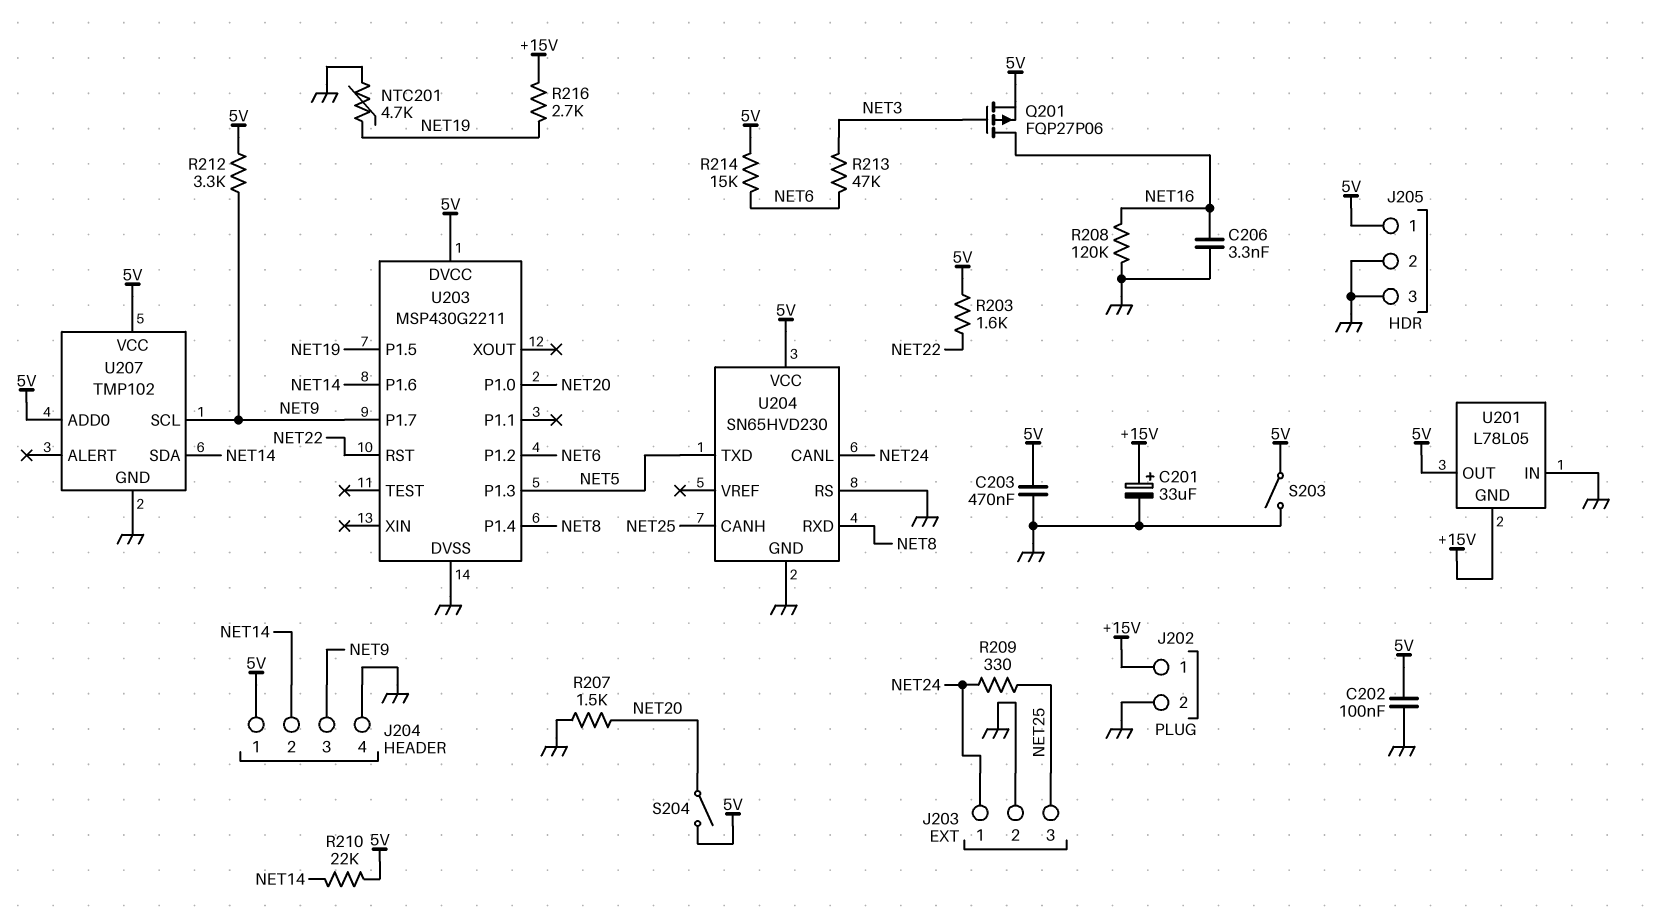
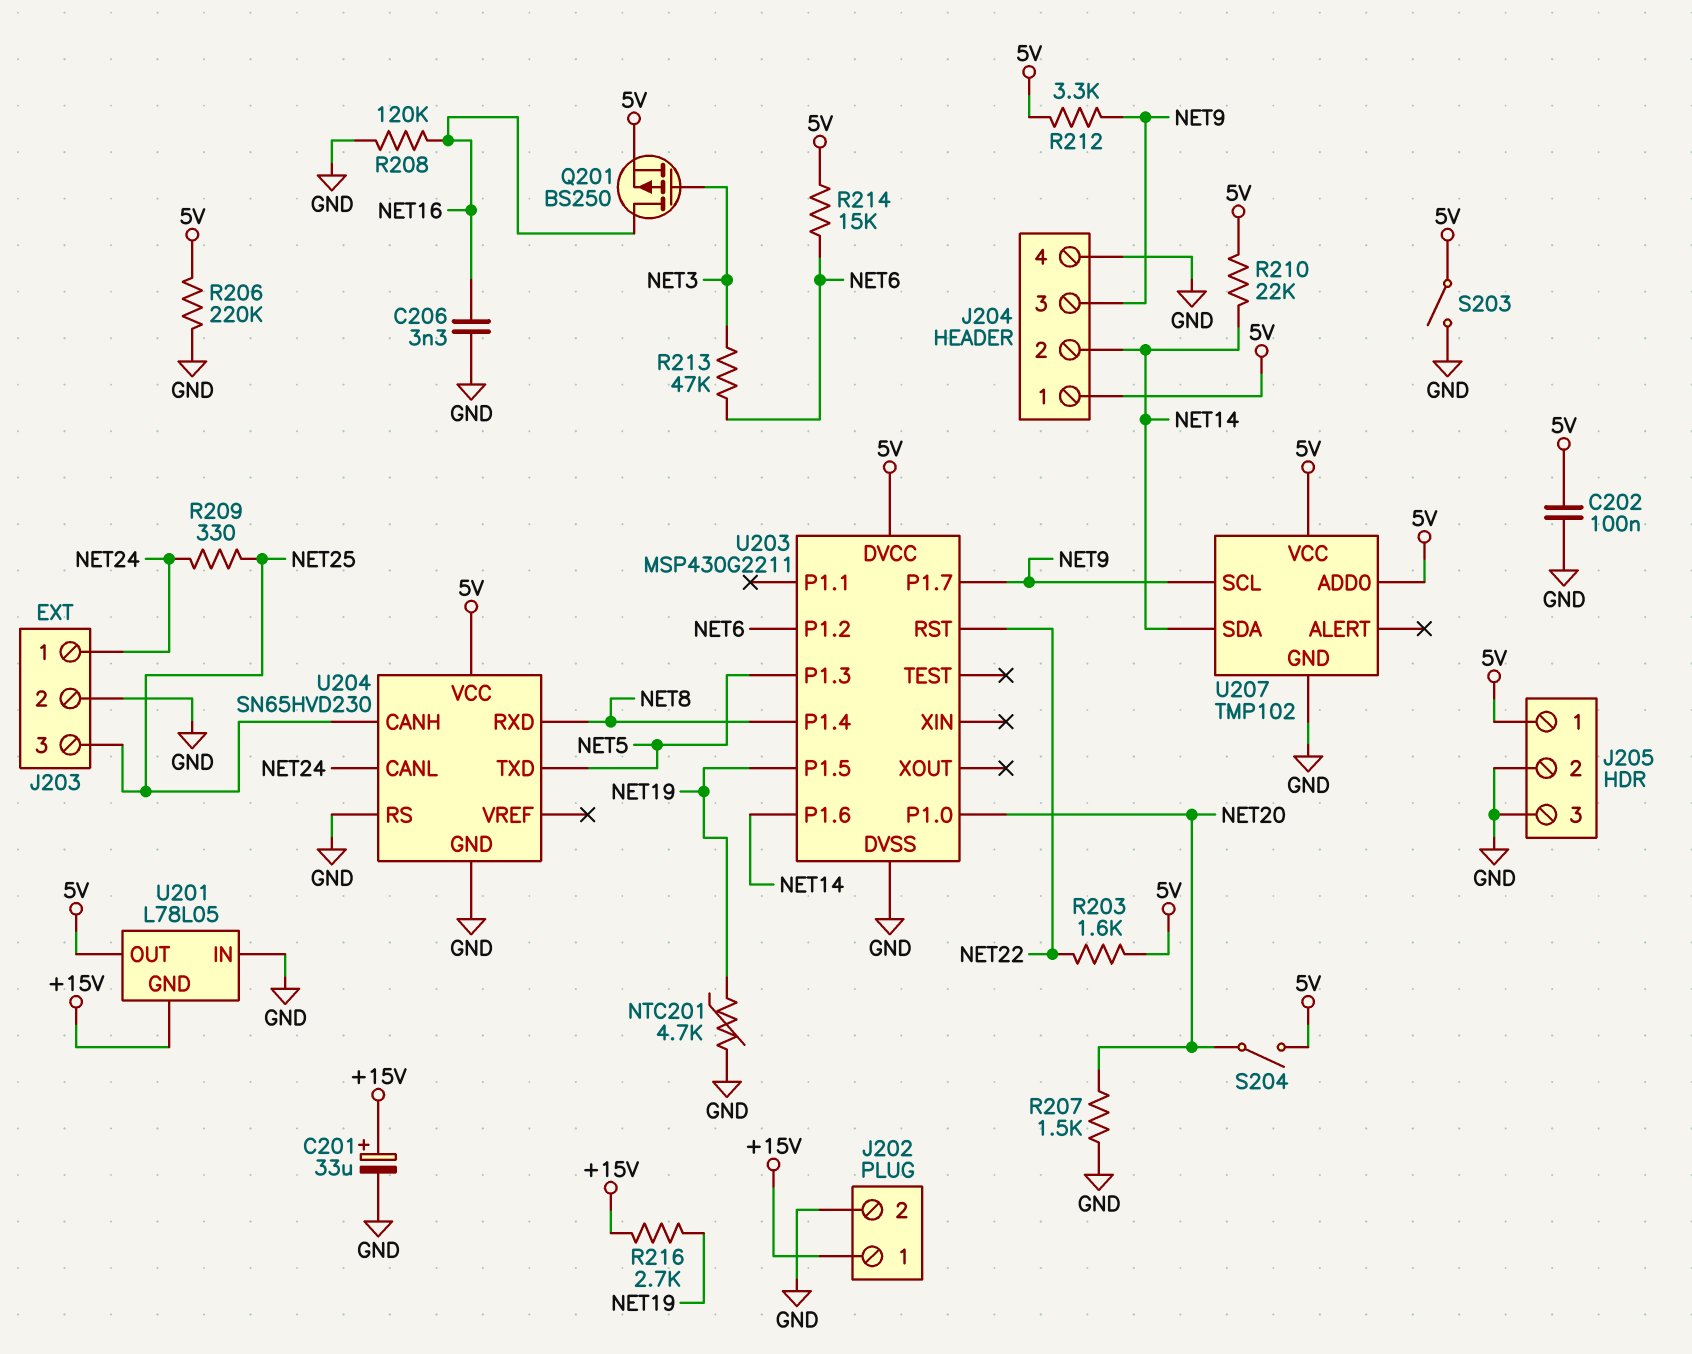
C203: 470nF (5V, GND) -> none
Q201: PMOS FQP27P06 (G NET3, D NET16, S 5V) -> PMOS BS250 (G NET3, D NET16, S 5V)
R206: none -> 220k (5V, GND)

